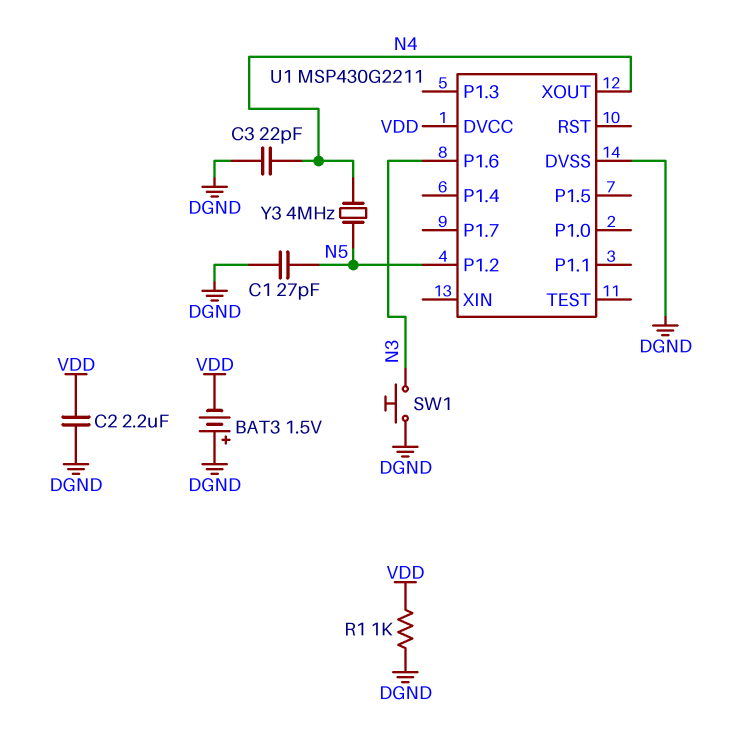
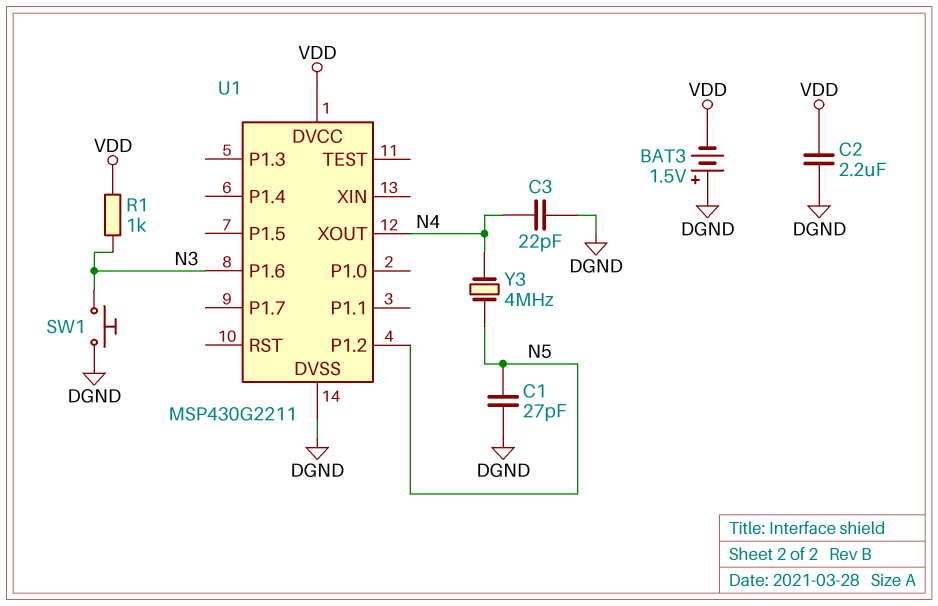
R1: 1k (DGND, VDD) -> 1k (N3, VDD)

